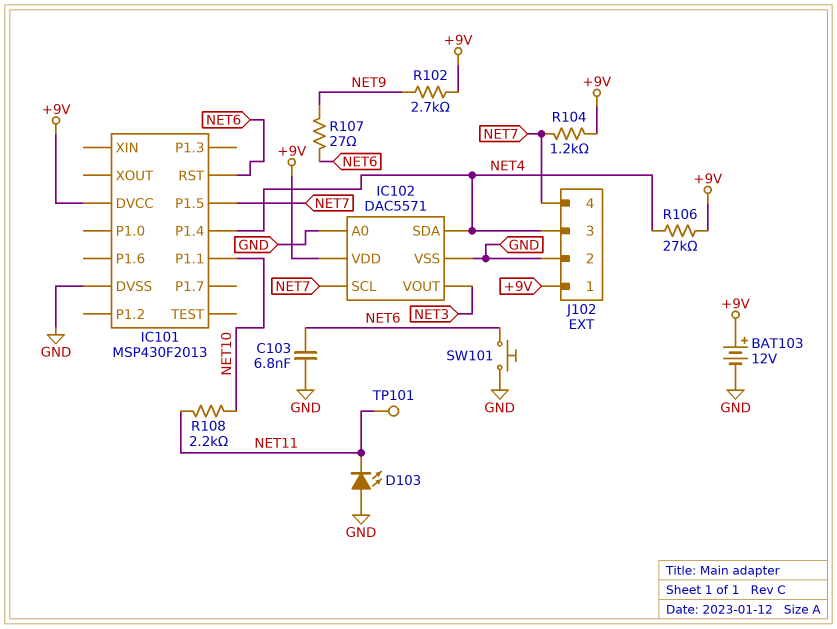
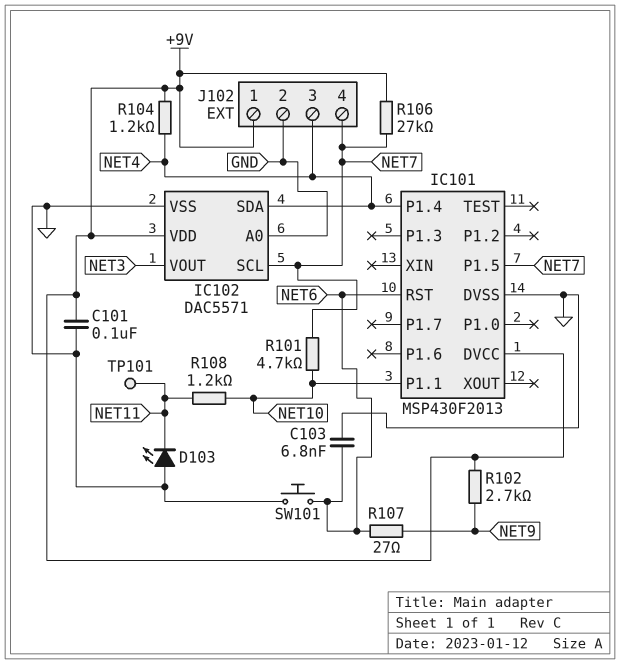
BAT103: 12V (plus +9V, minus GND) -> none
C101: none -> 100nF (+9V, GND)
R101: none -> 4.7k (NET7, NET10)
R104: 1.2k (+9V, NET7) -> 1.2k (+9V, NET4)
R106: 27k (+9V, NET4) -> 27k (+9V, NET7)
R108: 2.2k (NET10, NET11) -> 1.2k (NET10, NET11)

